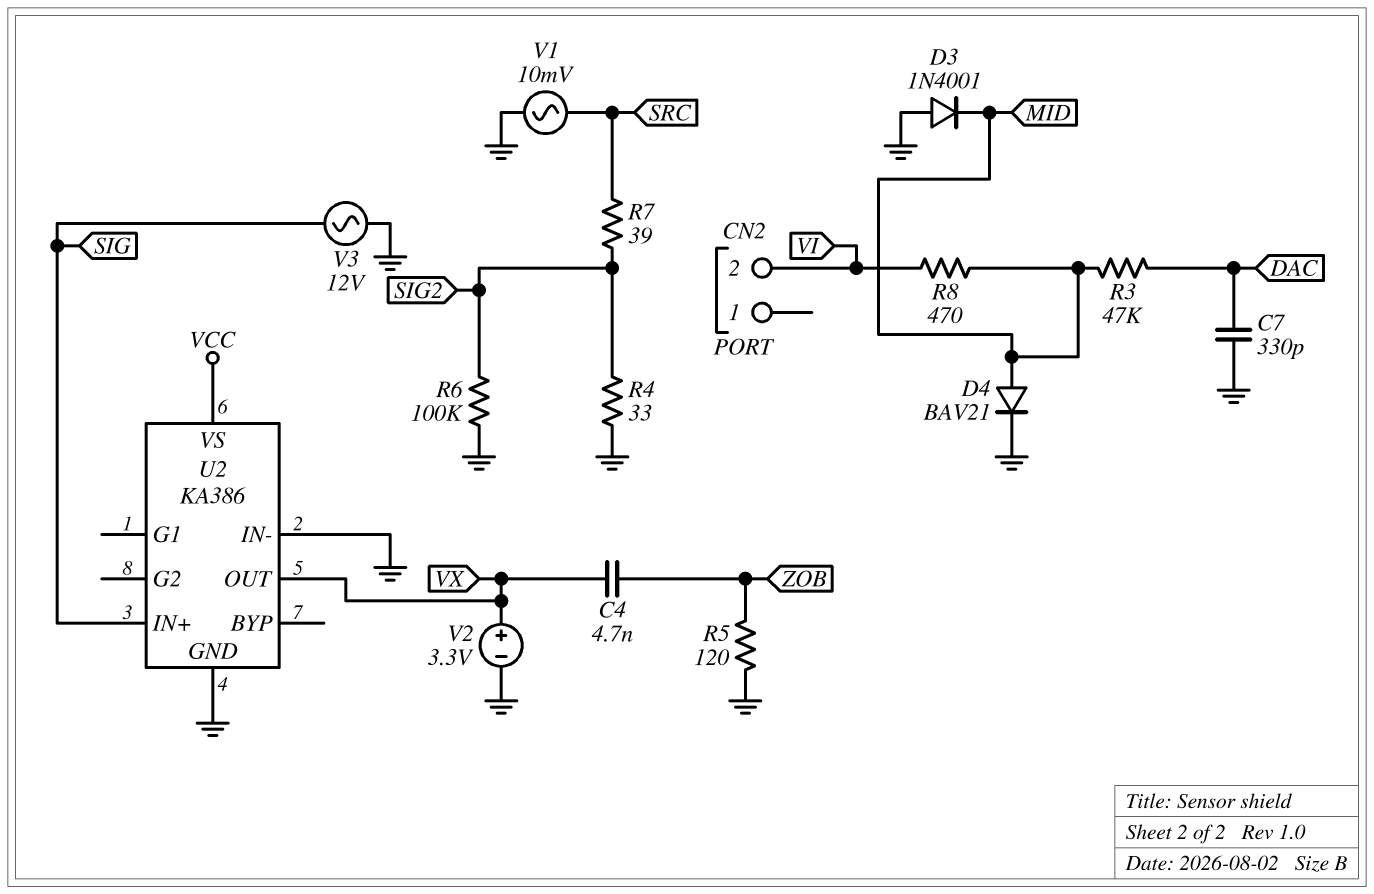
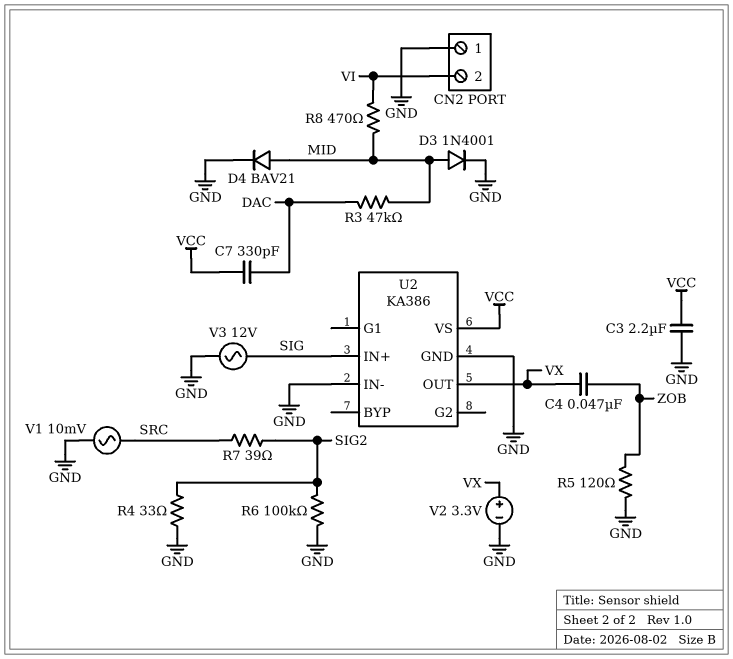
C3: none -> 2.2uF (GND, VCC)
C4: 4.7nF (VX, ZOB) -> 47nF (VX, ZOB)
C7: 330pF (DAC, GND) -> 330pF (DAC, VCC)
CN2 pin 1: none -> GND
D3: diode 1N4001 (A GND, K MID) -> diode 1N4001 (A MID, K GND)

